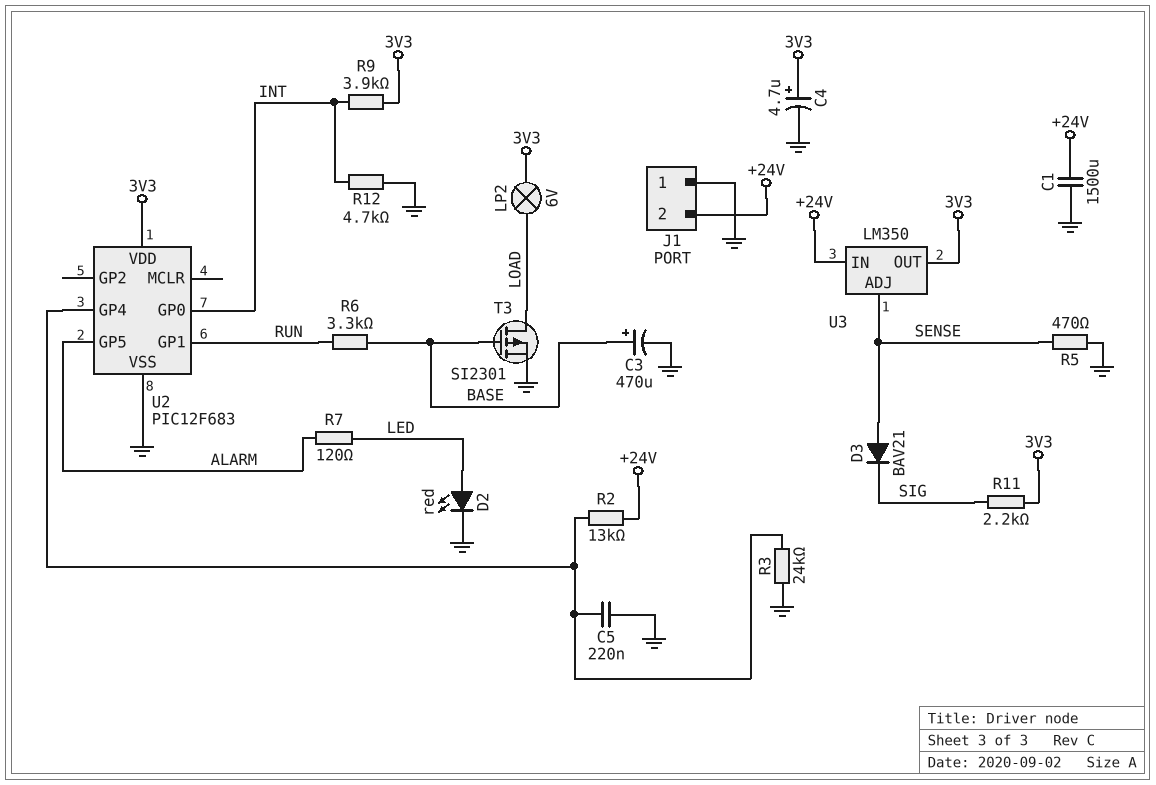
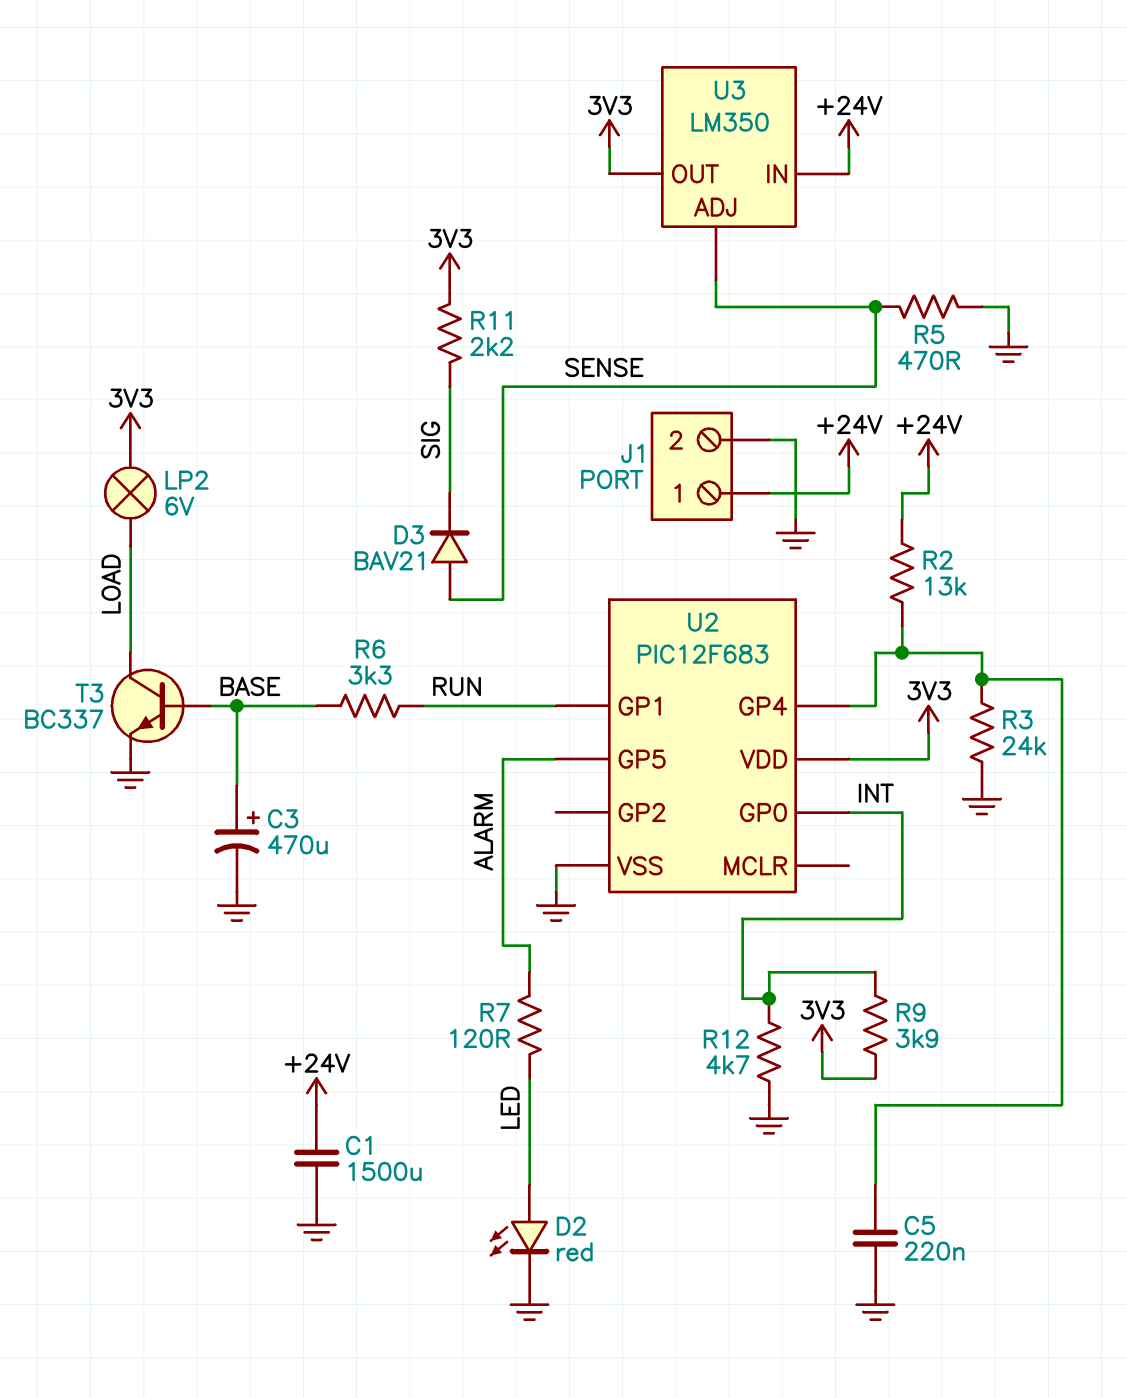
C4: 4.7uF (plus 3V3, minus GND) -> none
J1 pin 1: GND -> +24V
J1 pin 2: +24V -> GND
T3: PMOS SI2301 (G BASE, D LOAD, S GND) -> NPN BC337 (B BASE, C LOAD, E GND)

